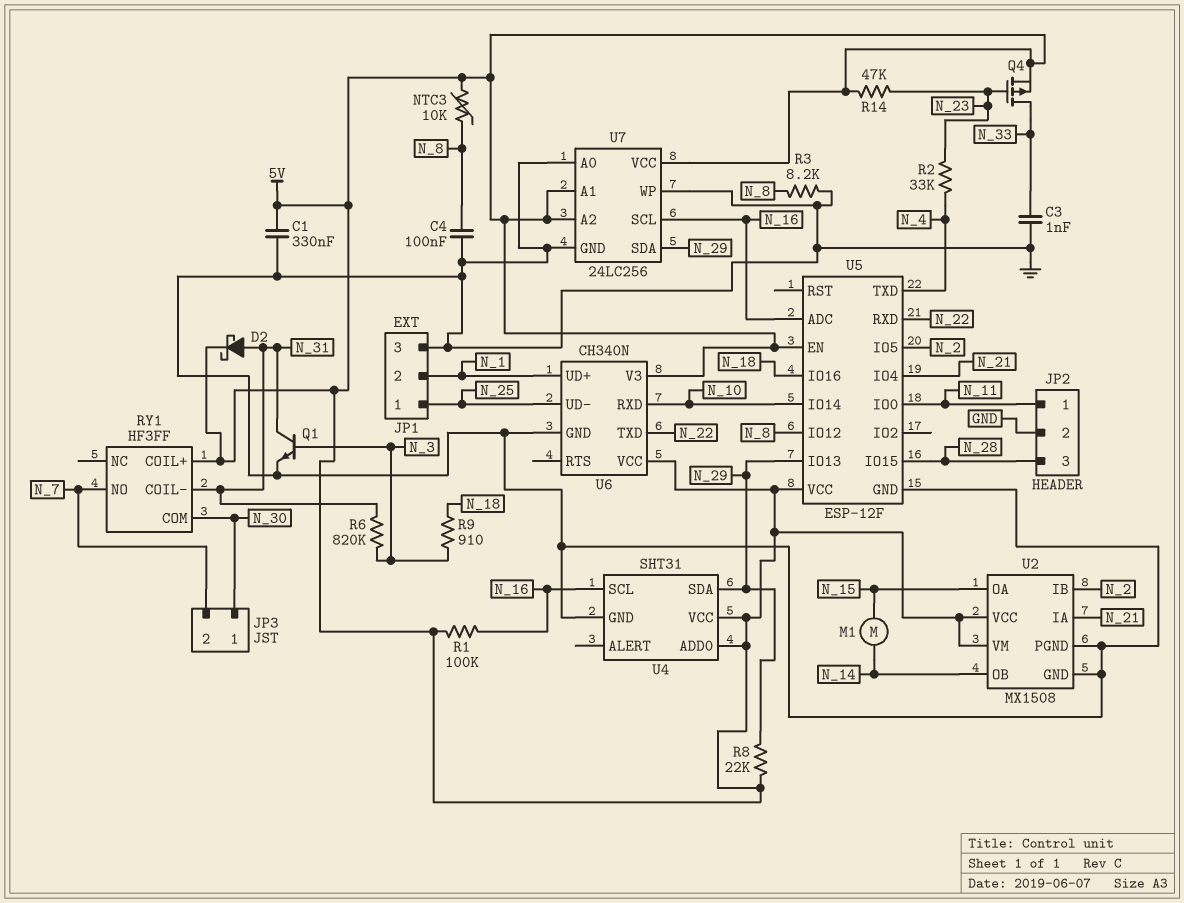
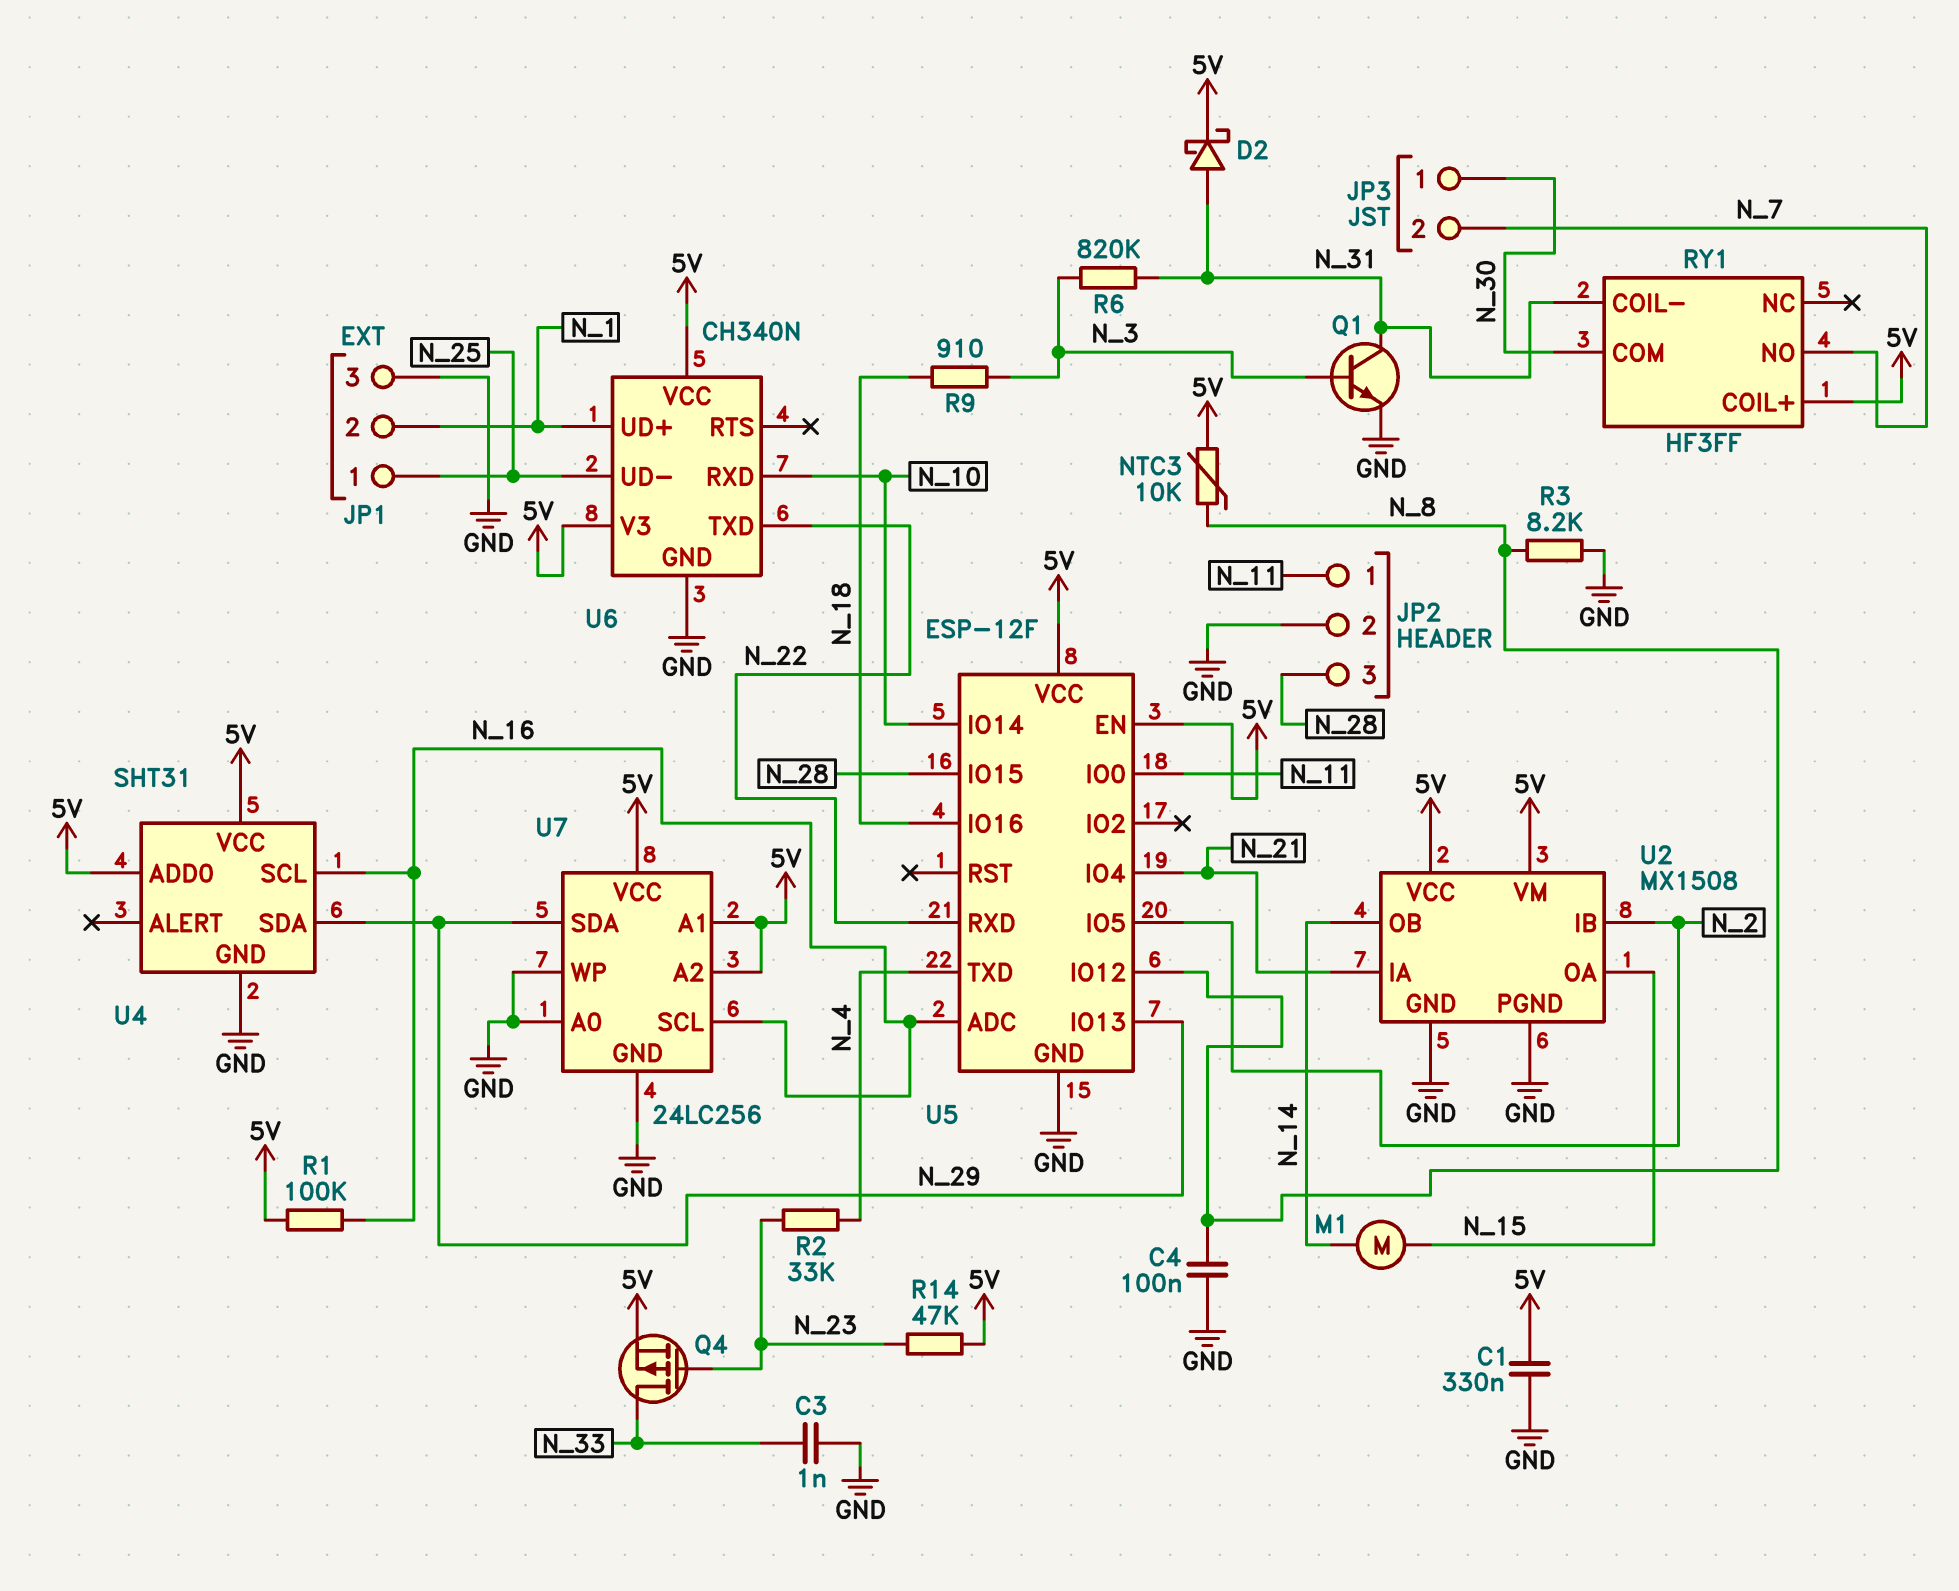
R8: 22k (5V, N_29) -> none

